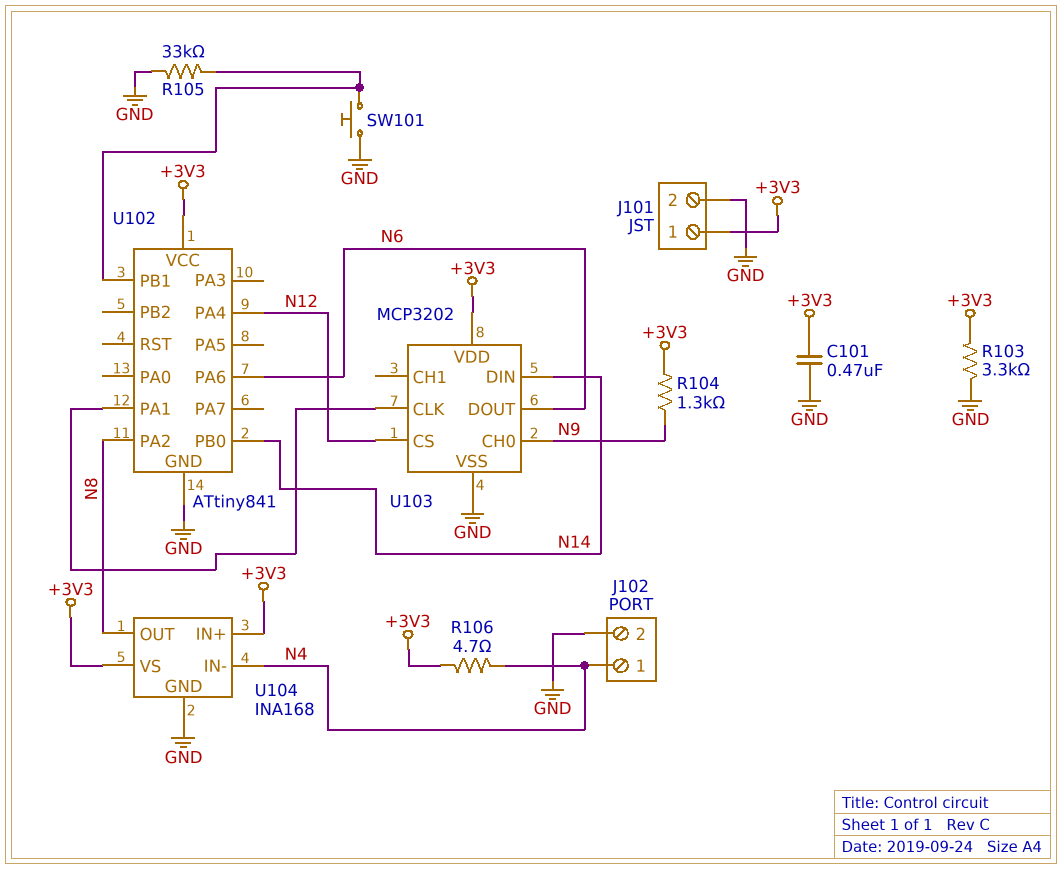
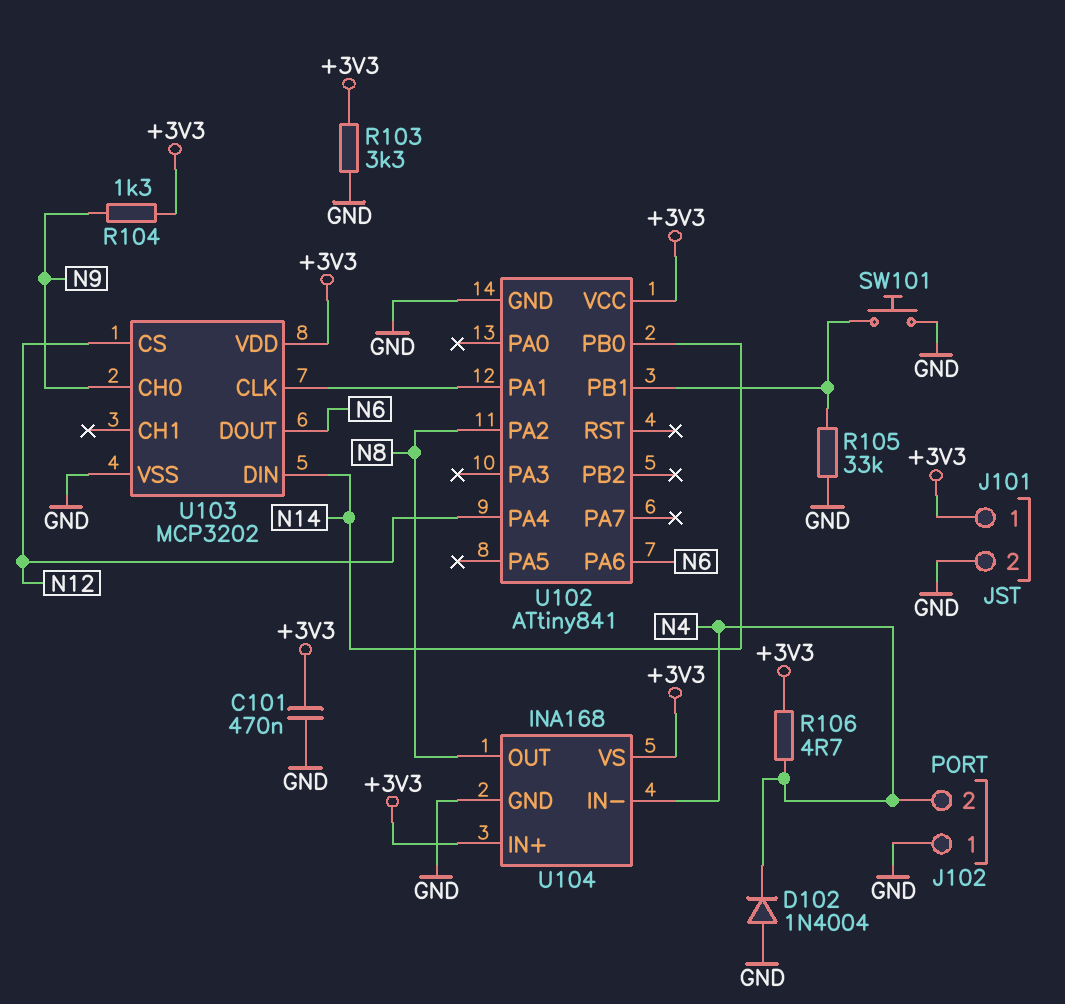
D102: none -> diode 1N4004 (A GND, K N4)
J102 pin 1: N4 -> GND
J102 pin 2: GND -> N4

